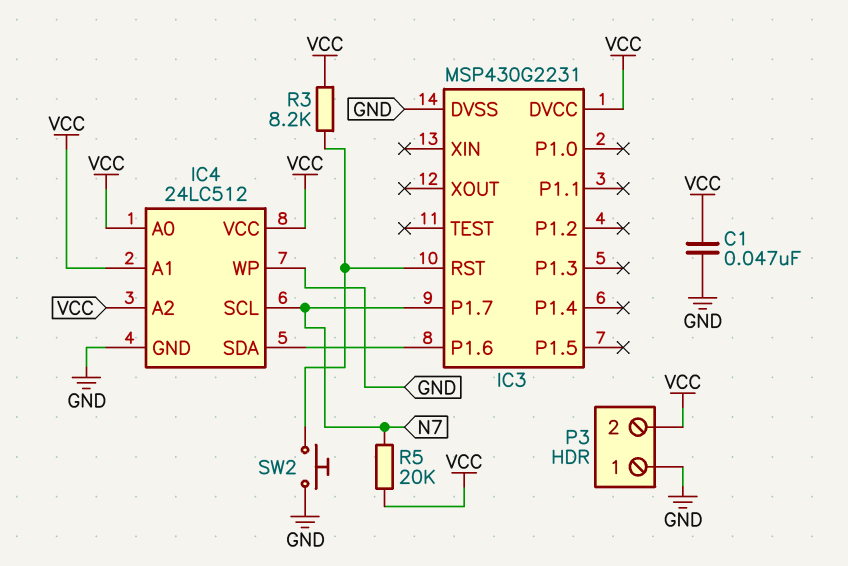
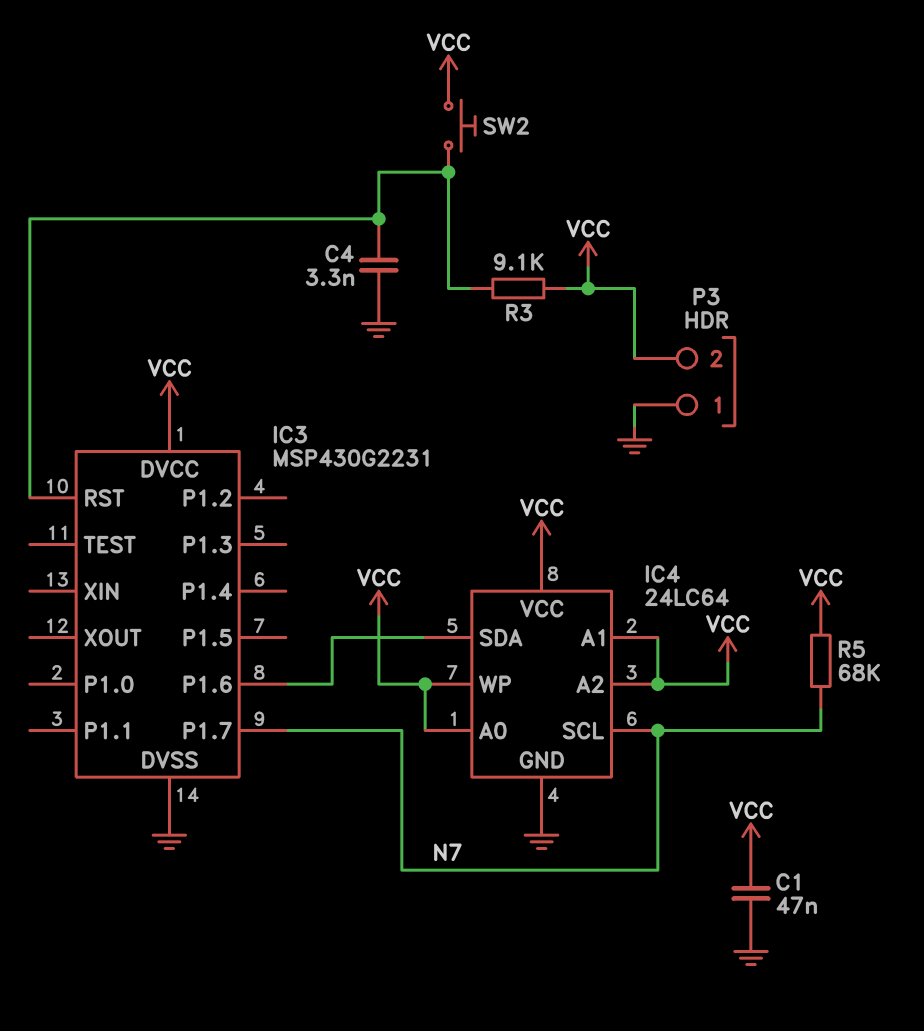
C4: none -> 3.3nF (GND, IC3/RST)
IC4: 24LC512 -> 24LC64
IC4 pin WP: GND -> VCC
R3: 8.2k (IC3/RST, VCC) -> 9.1k (IC3/RST, VCC)
R5: 20k (N7, VCC) -> 68k (N7, VCC)
SW2: button (GND, IC3/RST) -> button (IC3/RST, VCC)

